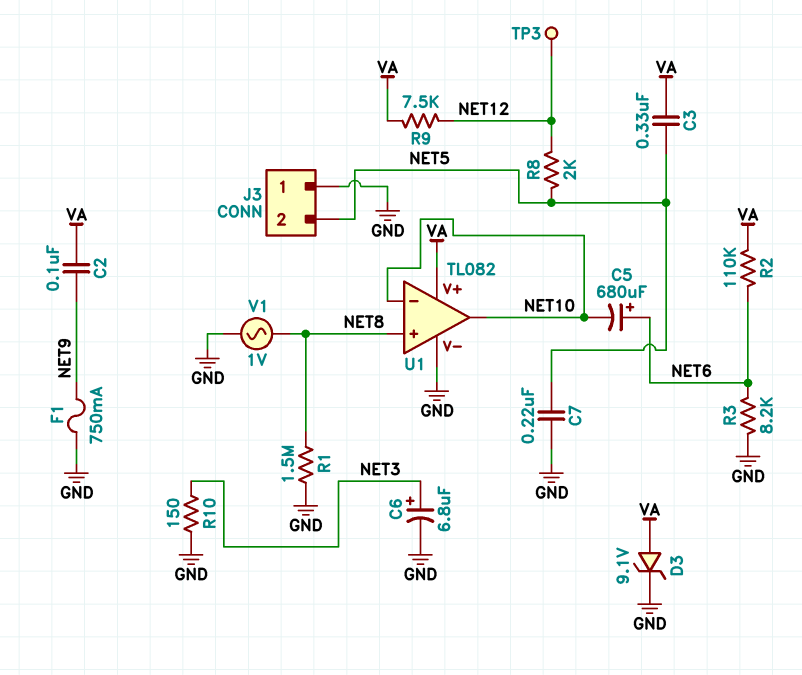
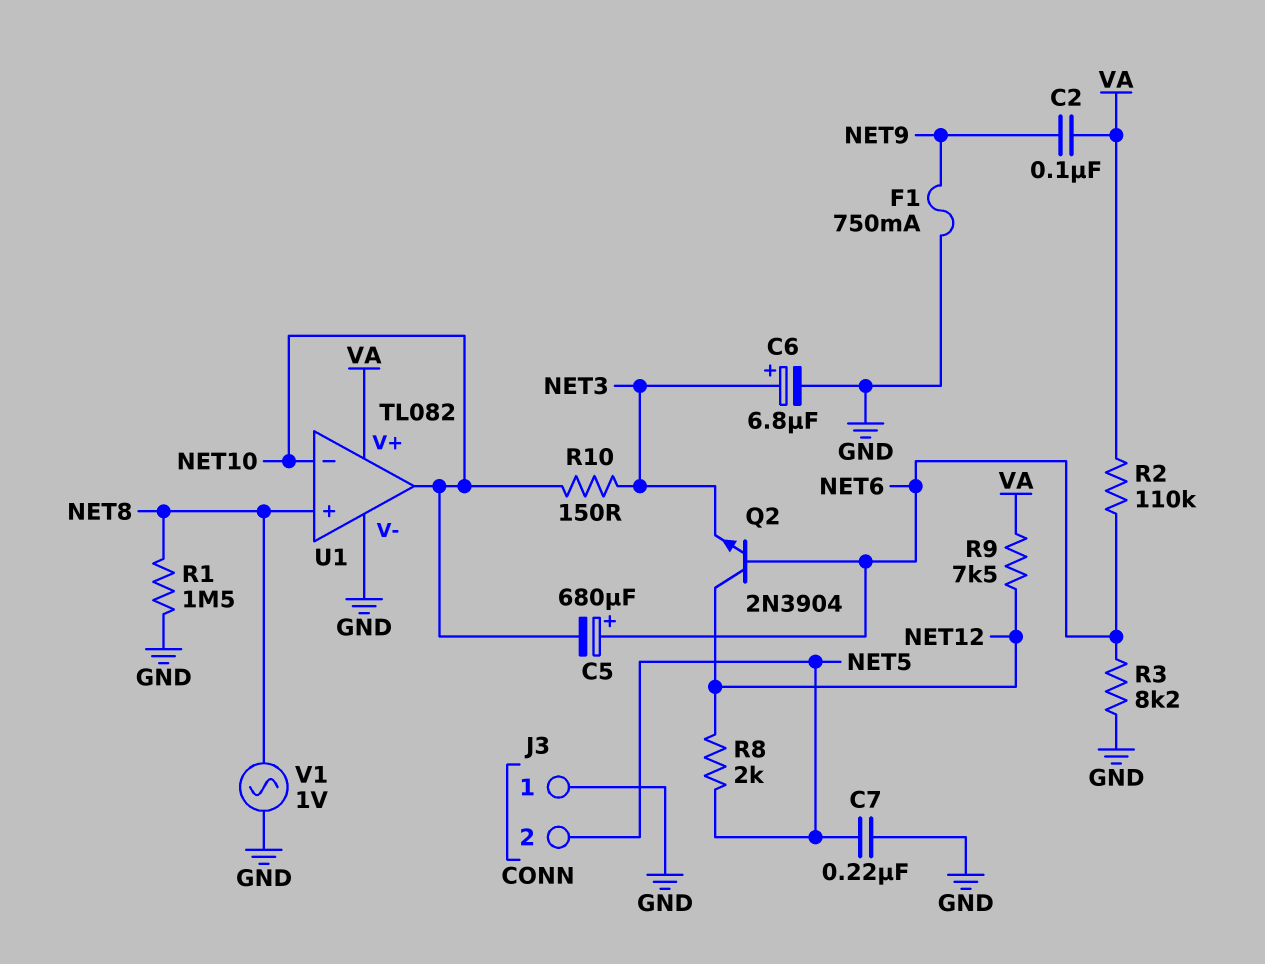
C3: 330nF (NET5, VA) -> none
D3: zener 9.1V (A VA, K GND) -> none
Q2: none -> NPN 2N3904 (B NET6, C NET12, E NET3)
R10: 150 (GND, NET3) -> 150 (NET3, NET10)
TP3: test point (NET12) -> none

